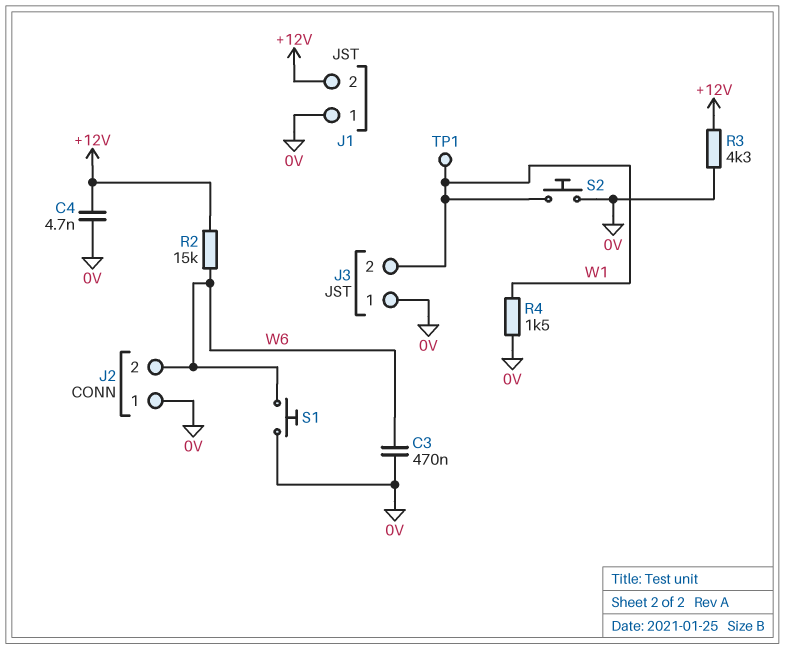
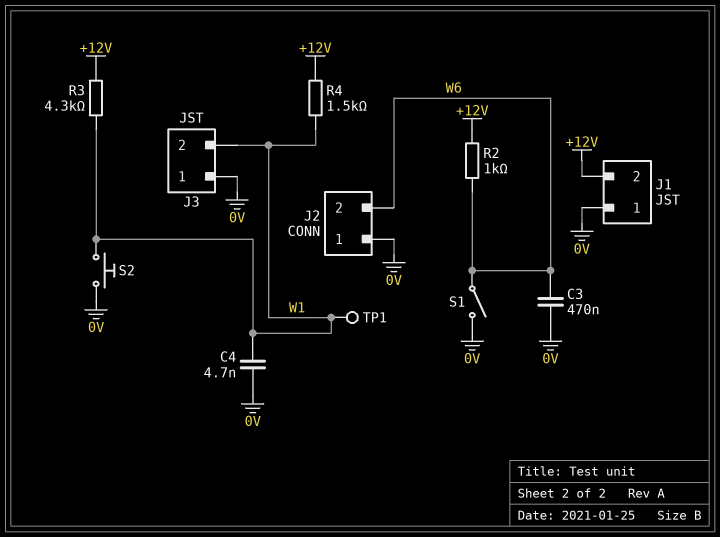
C4: 4.7nF (+12V, 0V) -> 4.7nF (0V, W1)
R2: 15k (+12V, W6) -> 1k (+12V, W6)
R3: 4.3k (+12V, 0V) -> 4.3k (+12V, W1)
R4: 1.5k (0V, W1) -> 1.5k (+12V, W1)
S1: button (0V, W6) -> switch (0V, W6)

